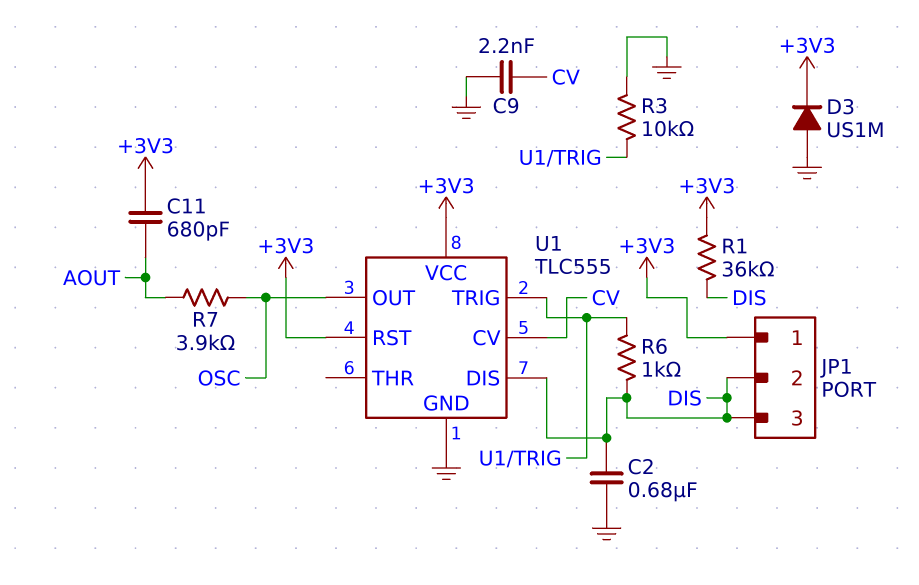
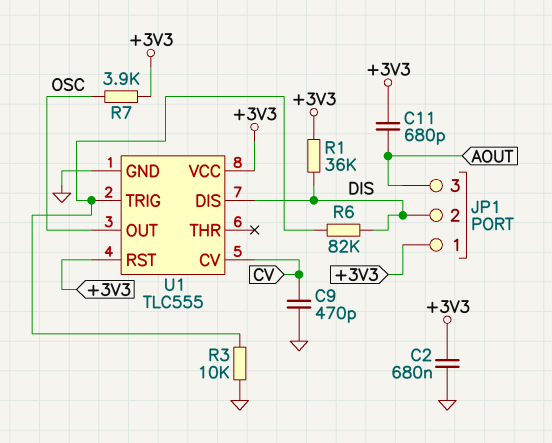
C2: 680nF (DIS, GND) -> 680nF (+3V3, GND)
C9: 2.2nF (CV, GND) -> 470pF (CV, GND)
D3: diode US1M (A GND, K +3V3) -> none
JP1 pin 3: DIS -> AOUT
R6: 1k (DIS, U1/TRIG) -> 82k (DIS, U1/TRIG)
R7: 3.9k (AOUT, OSC) -> 3.9k (+3V3, OSC)

